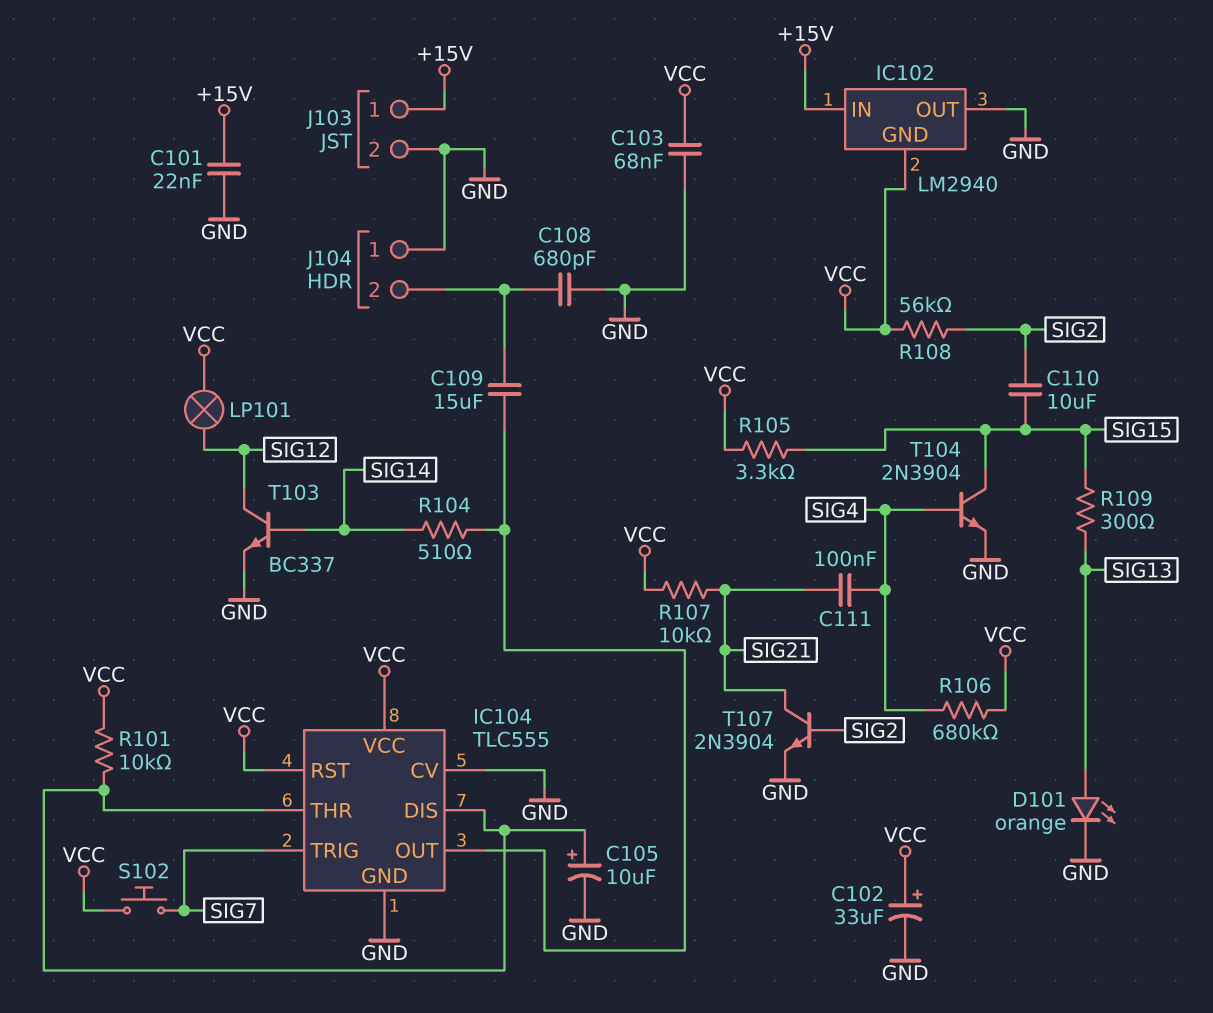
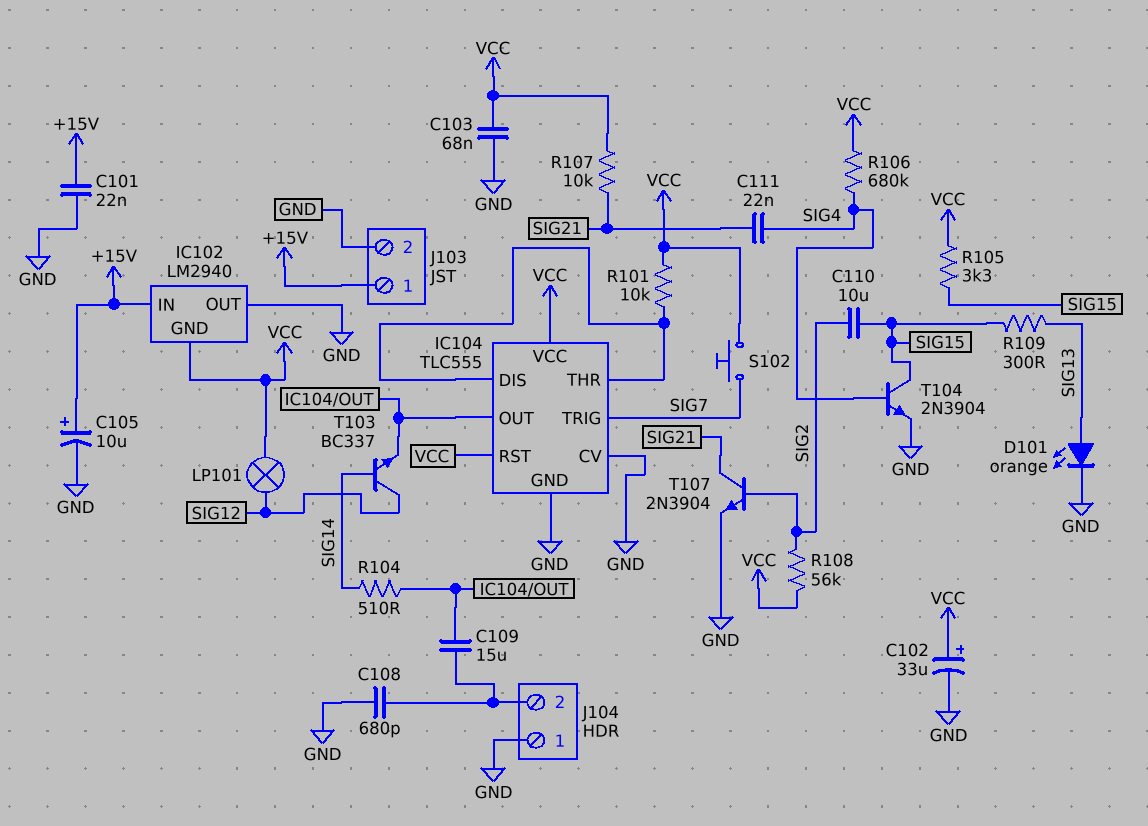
C105: 10uF (plus IC104/DIS, minus GND) -> 10uF (plus +15V, minus GND)
C111: 100nF (SIG4, SIG21) -> 22nF (SIG4, SIG21)
T103: NPN BC337 (B SIG14, C SIG12, E GND) -> NPN BC337 (B SIG14, C SIG12, E IC104/OUT)

